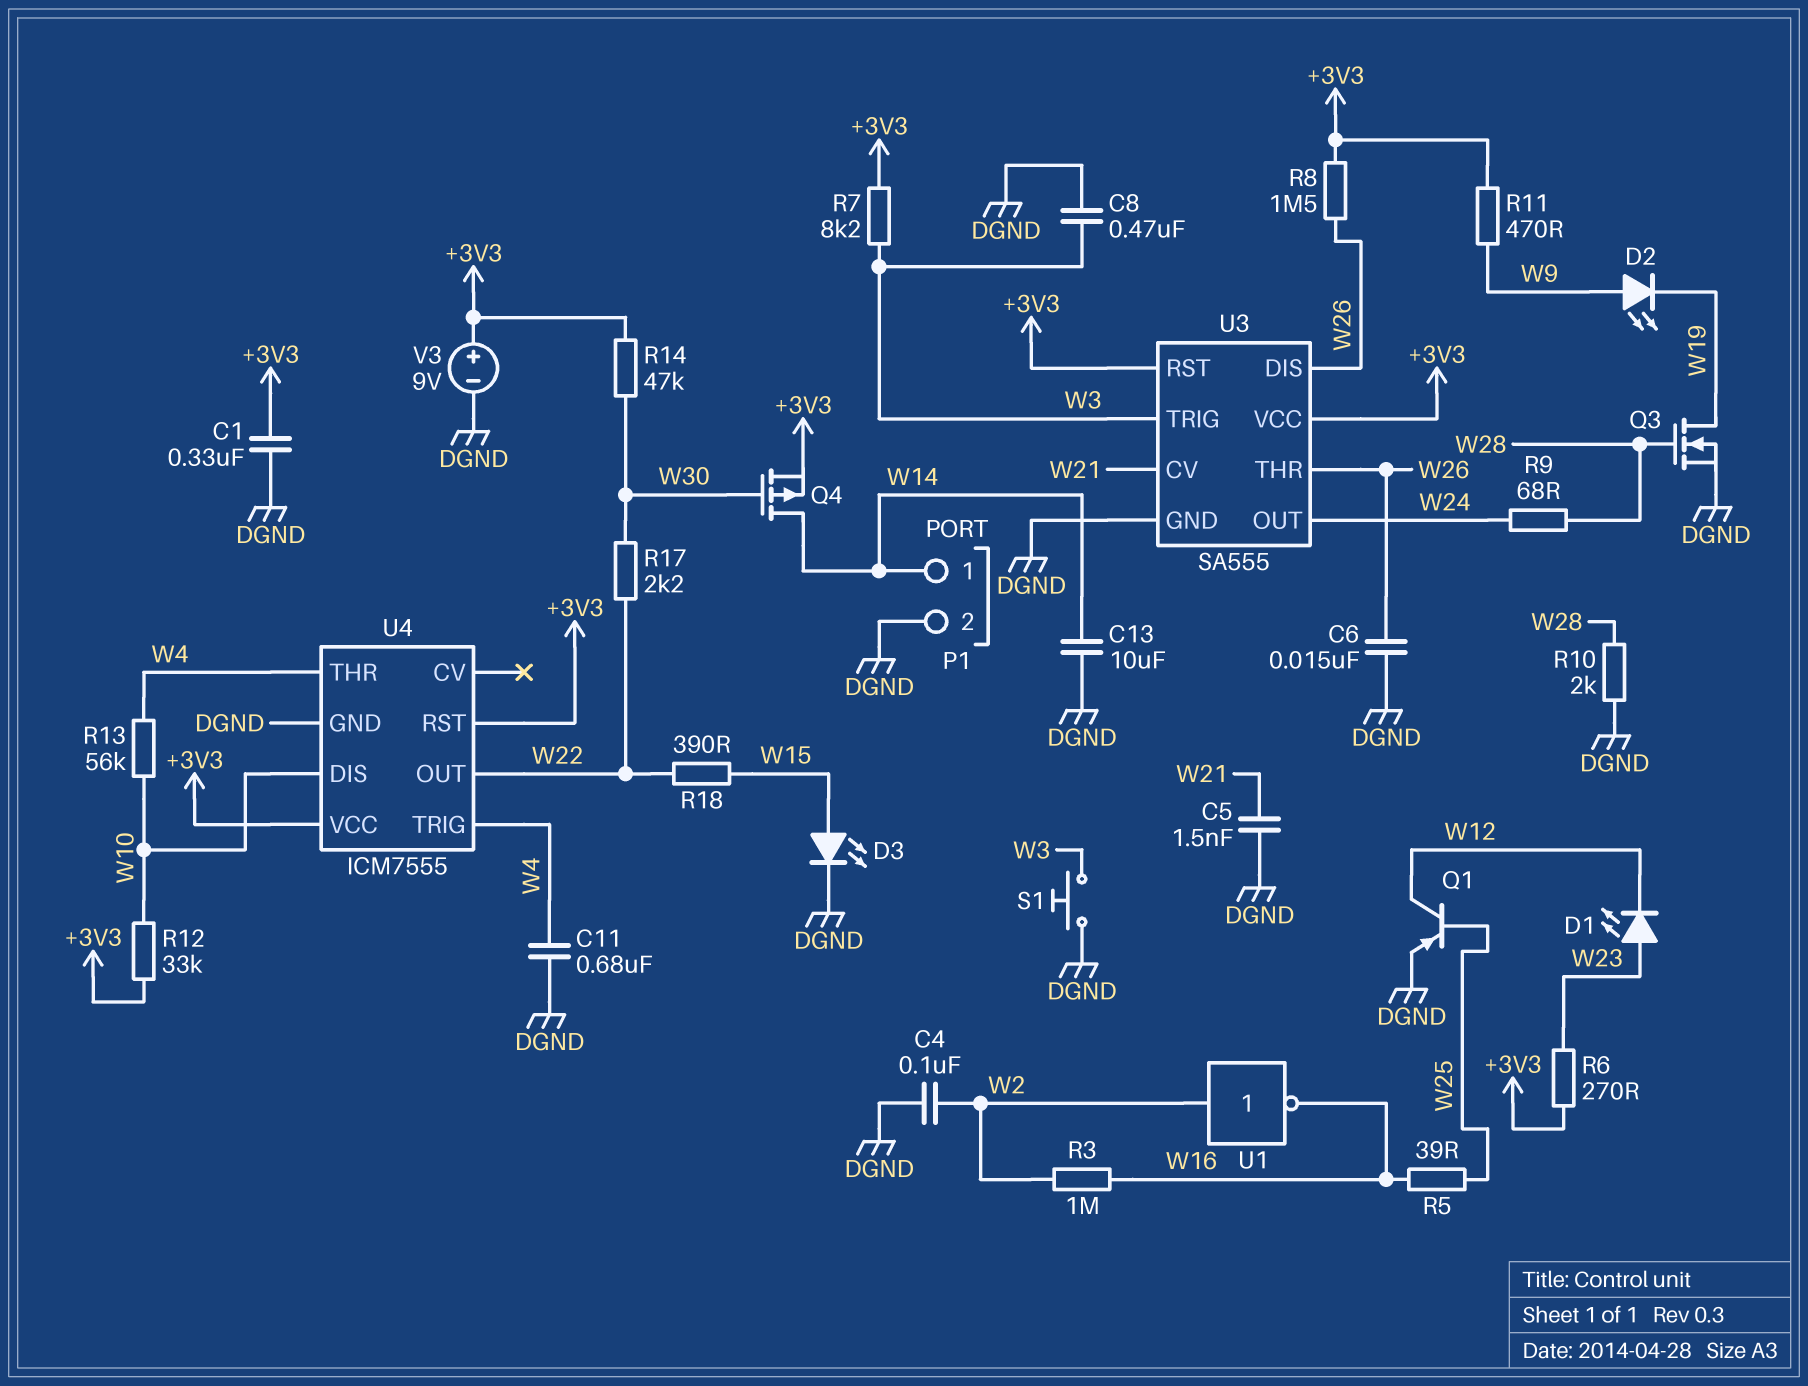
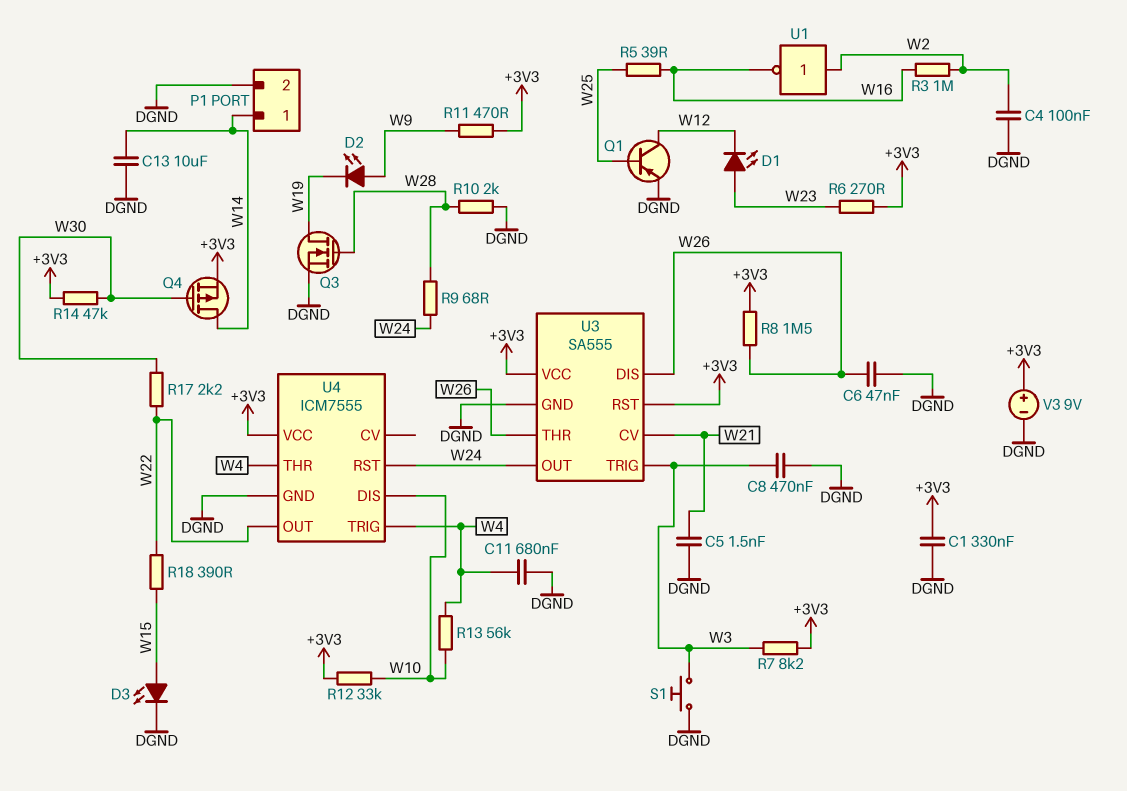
C6: 15nF (DGND, W26) -> 47nF (DGND, W26)
U4 pin RST: +3V3 -> W24

